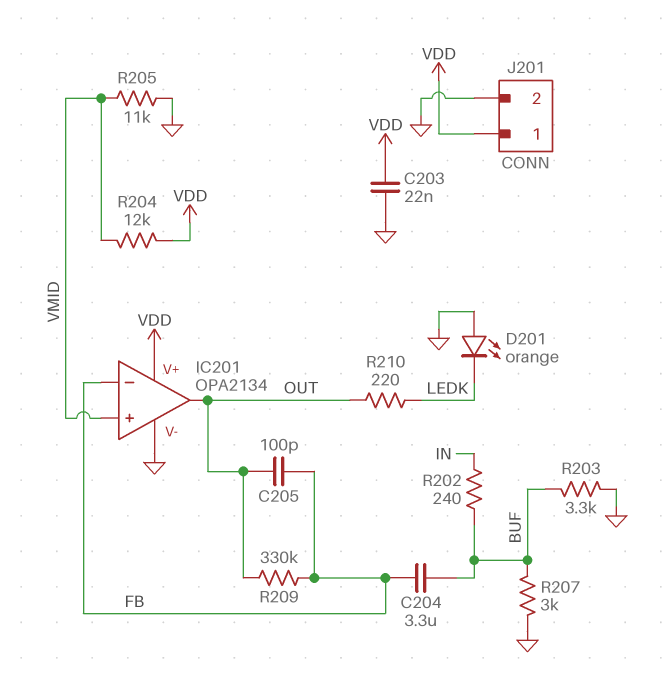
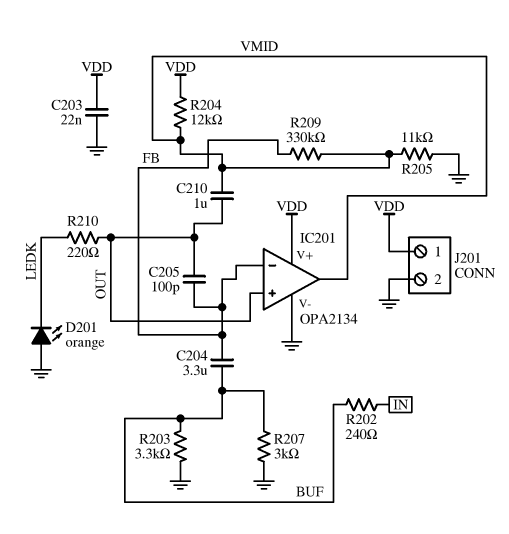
C210: none -> 1uF (OUT, VMID)
IC201 pin in+: VMID -> OUT
IC201 pin out: OUT -> VMID
R209: 330k (FB, OUT) -> 330k (FB, VMID)

